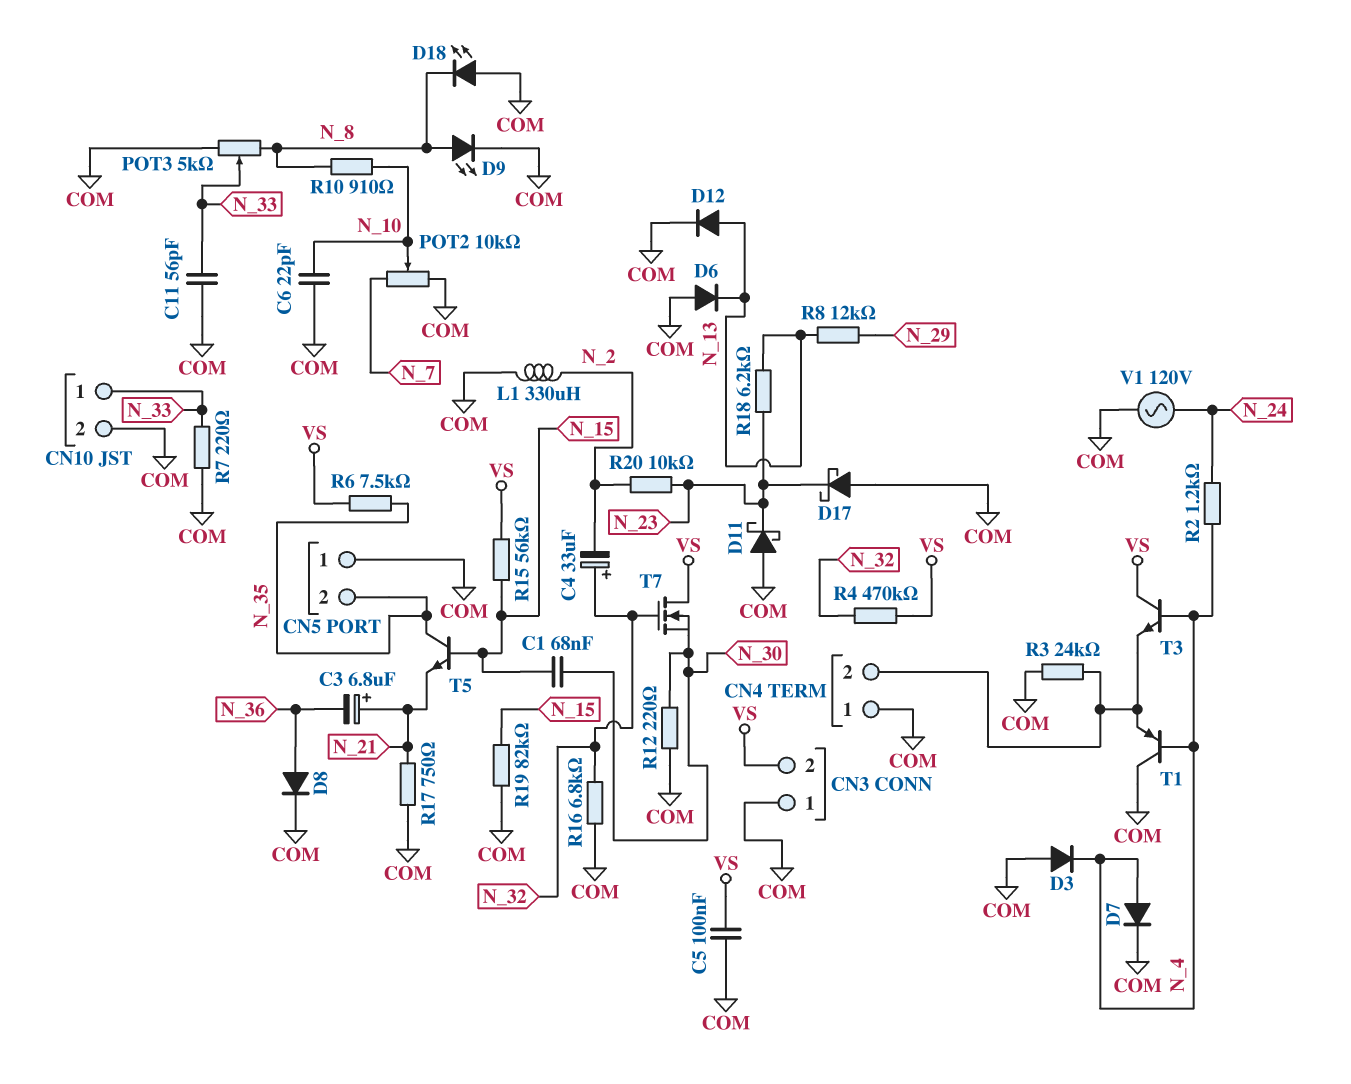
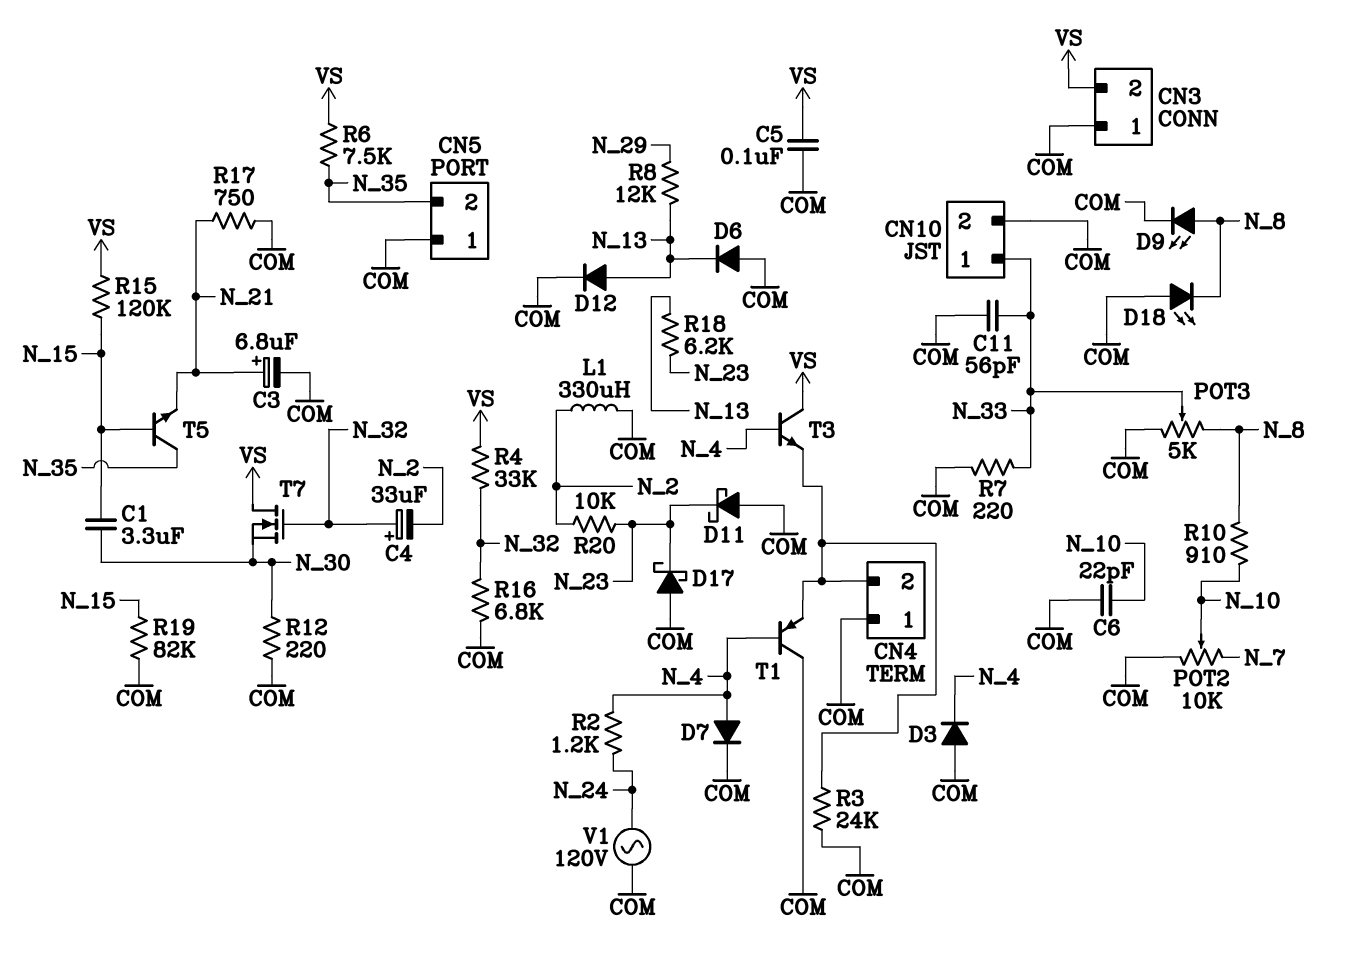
C1: 68nF (N_15, N_30) -> 3.3uF (N_15, N_30)
C3: 6.8uF (plus N_21, minus N_36) -> 6.8uF (plus N_21, minus COM)
D8: diode (A N_36, K COM) -> none
R4: 470k (N_32, VS) -> 33k (N_32, VS)
R15: 56k (N_15, VS) -> 120k (N_15, VS)

